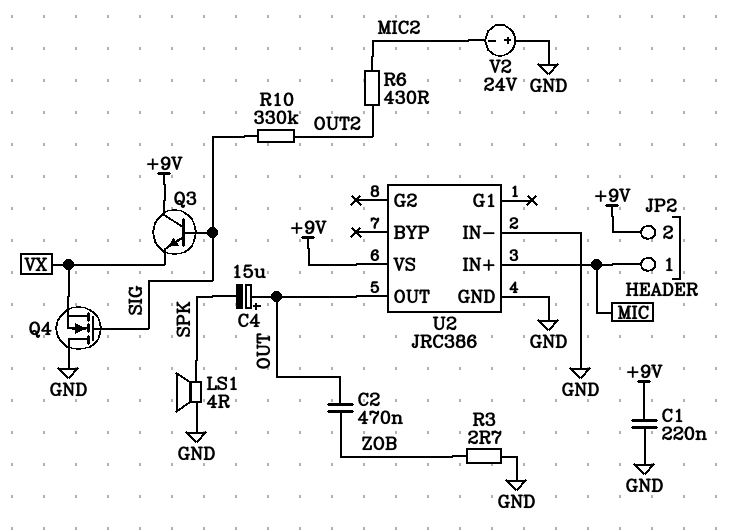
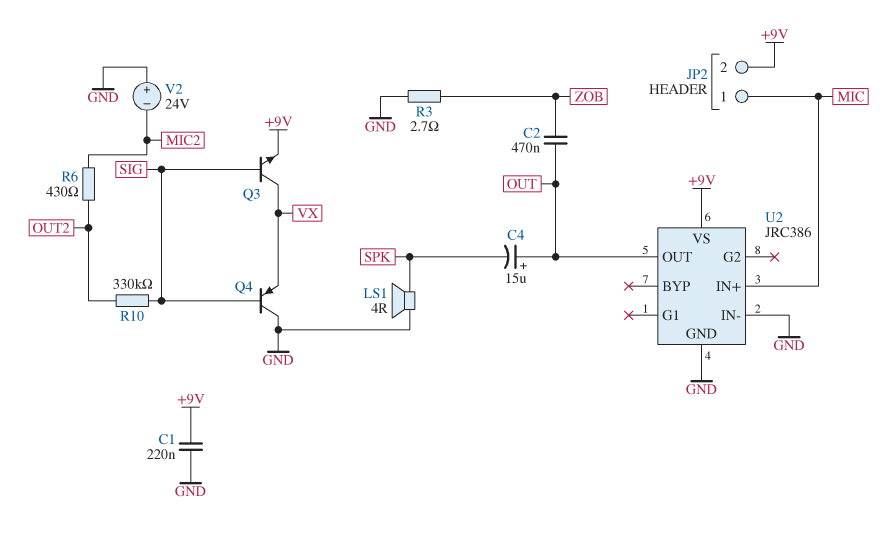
Q3: NPN (B SIG, C +9V, E VX) -> NPN (B SIG, C VX, E +9V)
Q4: NMOS (G SIG, D GND, S VX) -> PNP (B SIG, C GND, E VX)

